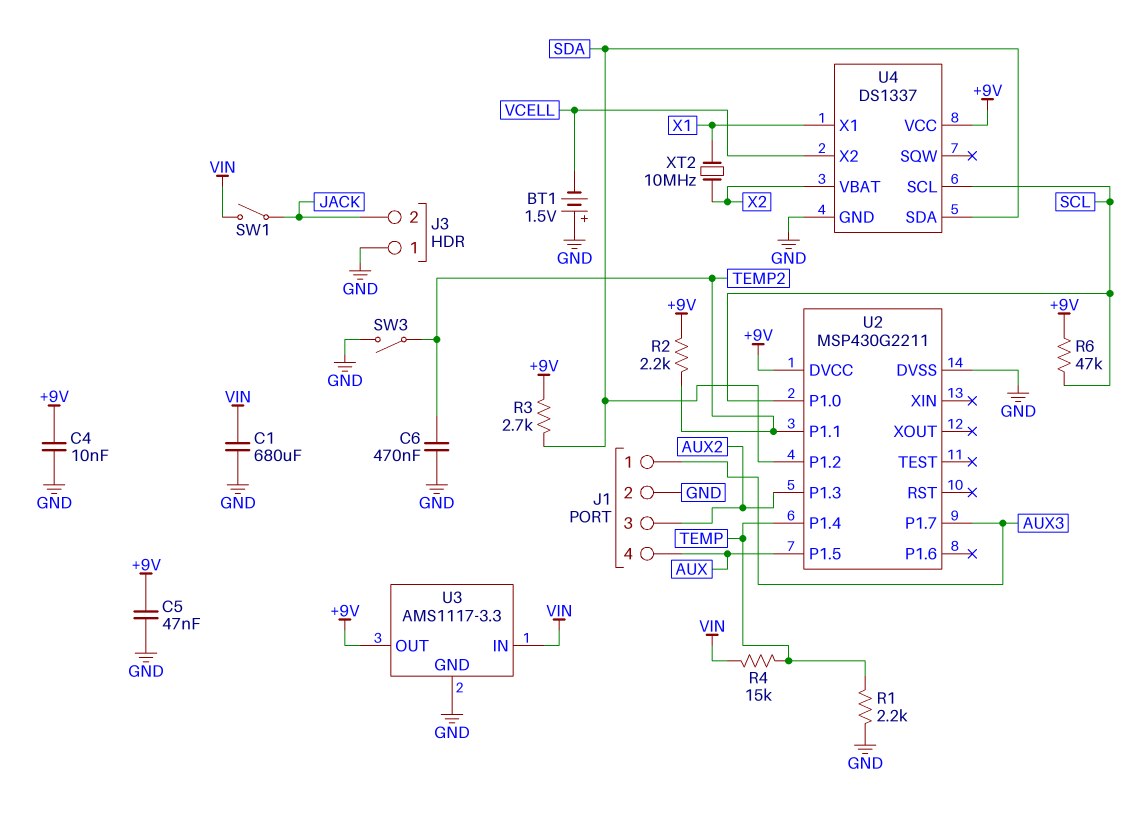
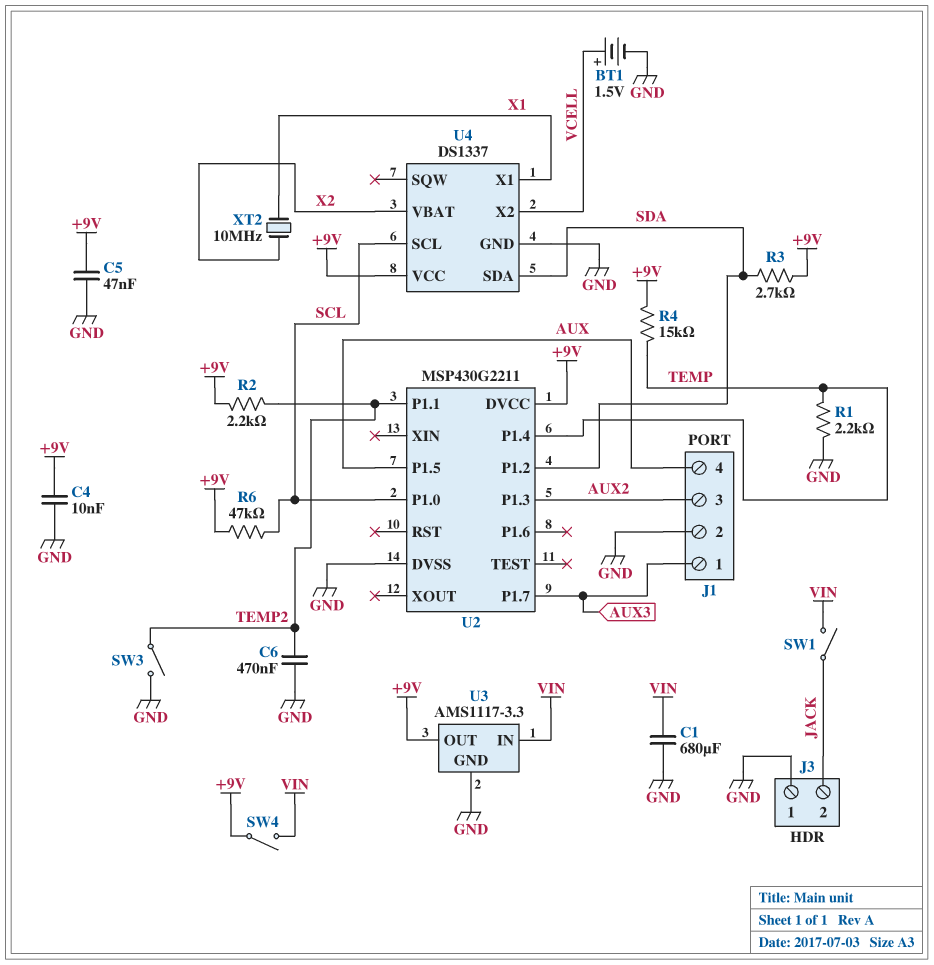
BT1: 1.5V (plus GND, minus VCELL) -> 1.5V (plus VCELL, minus GND)
R4: 15k (TEMP, VIN) -> 15k (+9V, TEMP)
SW4: none -> switch (+9V, VIN)

